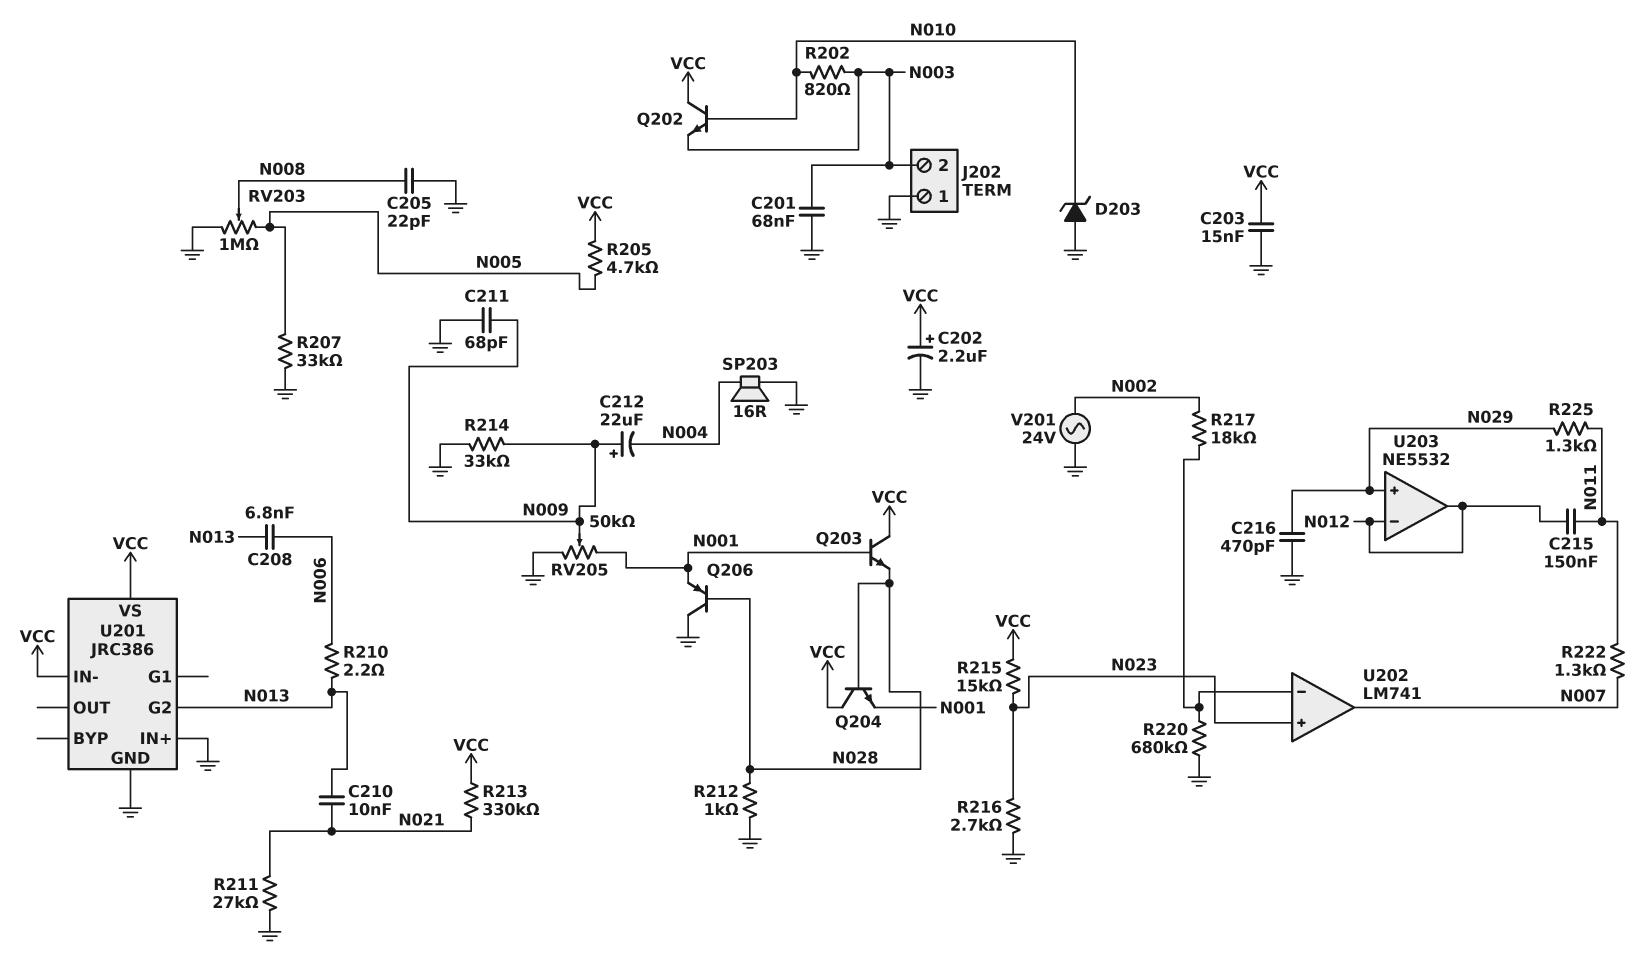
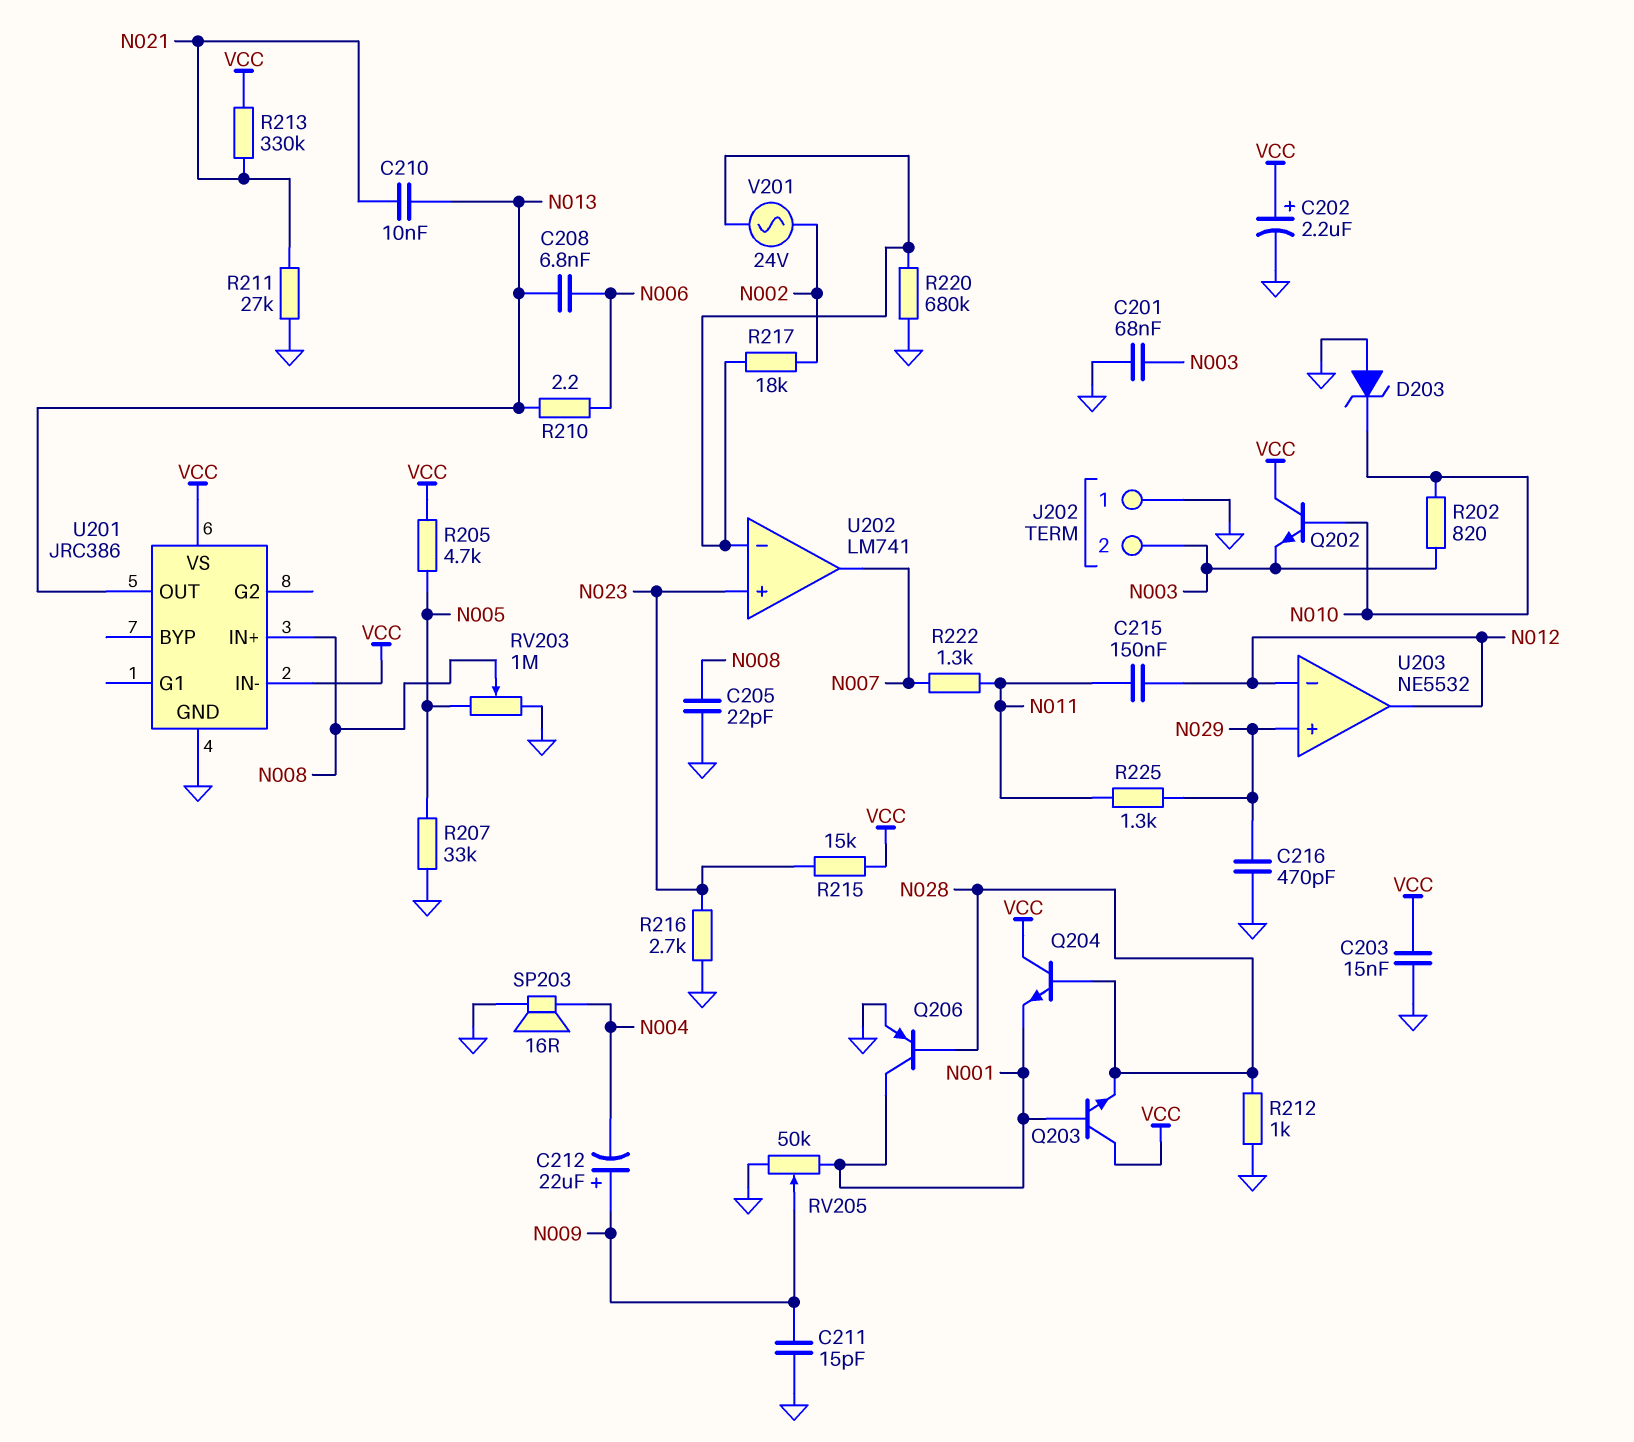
C211: 68pF (GND, N009) -> 15pF (GND, N009)
Q206: PNP (B N028, C GND, E N001) -> PNP (B N028, C N001, E GND)
R214: 33k (GND, N009) -> none
U201 pin G2: N013 -> none
U201 pin IN+: GND -> N008
U201 pin OUT: none -> N013
V201: AC 24V (GND, N002) -> AC 24V (N002, U202/in-)

